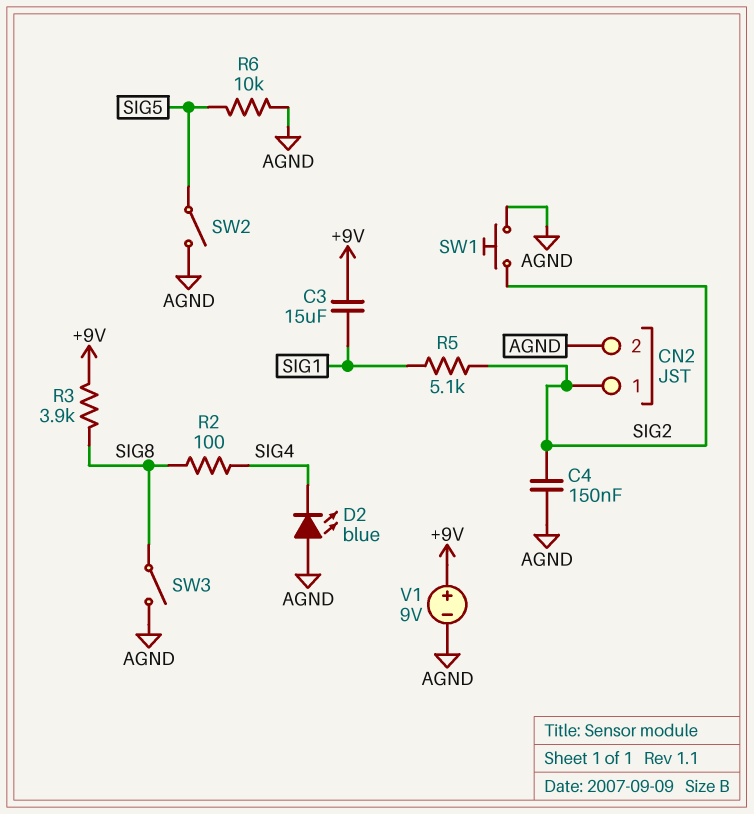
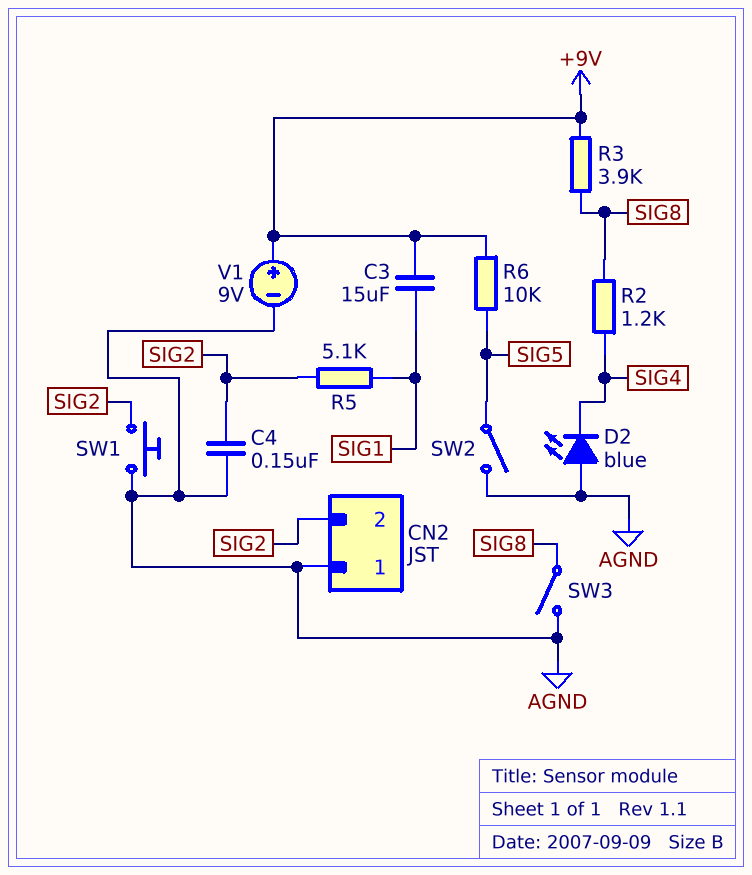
CN2 pin 1: SIG2 -> AGND
CN2 pin 2: AGND -> SIG2
R2: 100 (SIG4, SIG8) -> 1.2k (SIG4, SIG8)
R6: 10k (AGND, SIG5) -> 10k (+9V, SIG5)

